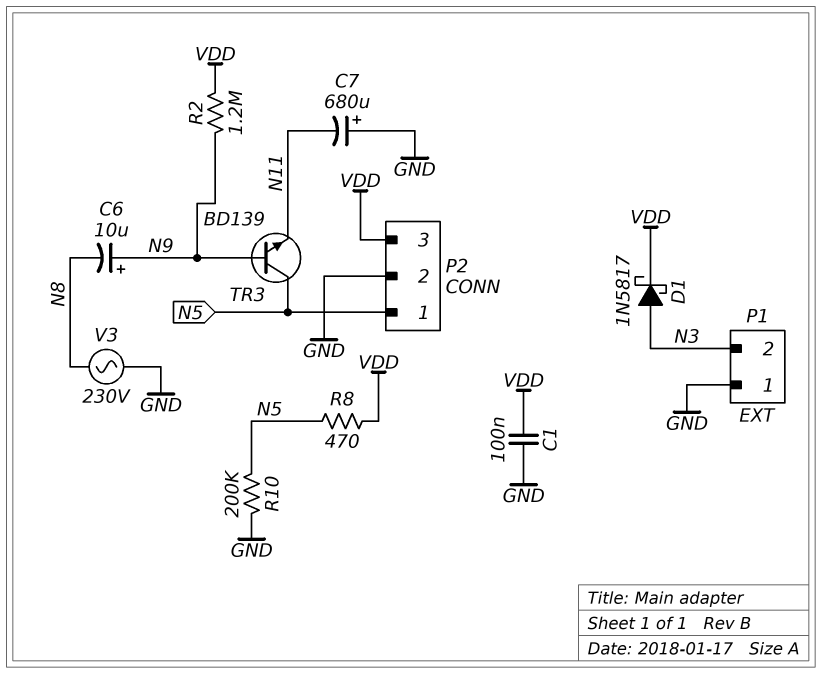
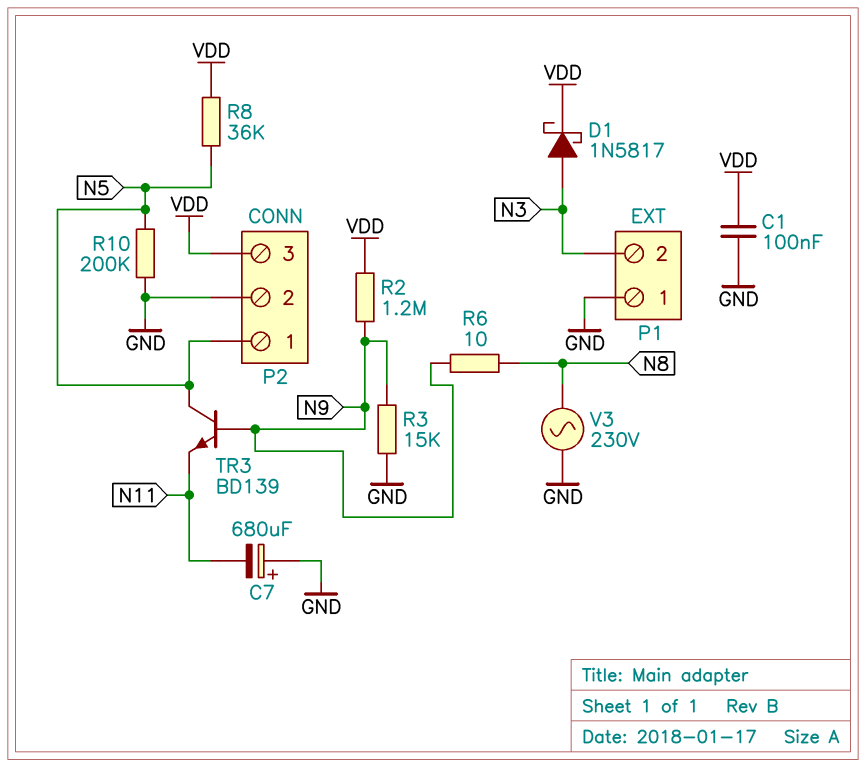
C6: 10uF (plus N9, minus N8) -> none
R3: none -> 15k (GND, N9)
R6: none -> 10 (N8, N9)
R8: 470 (N5, VDD) -> 36k (N5, VDD)

